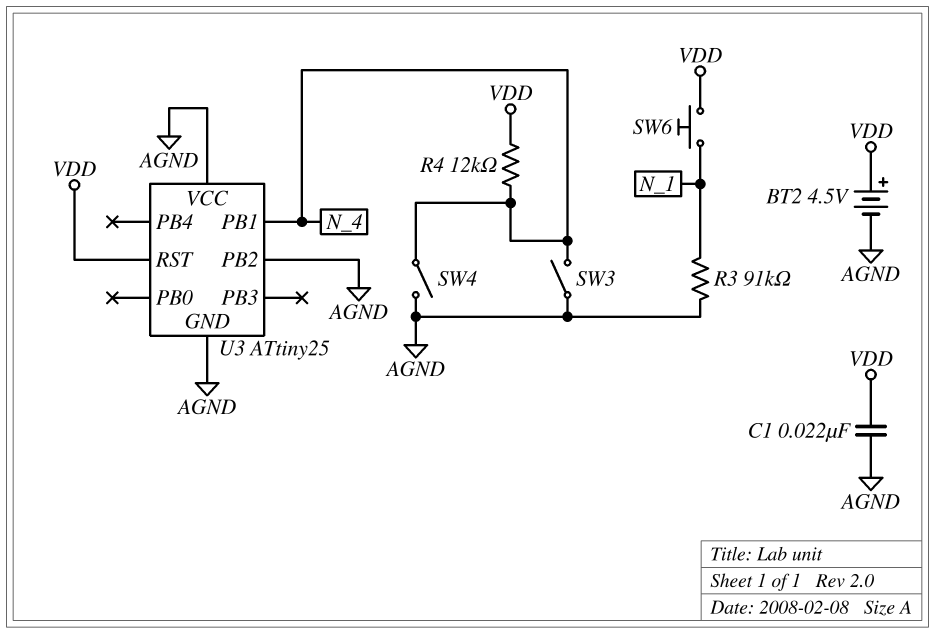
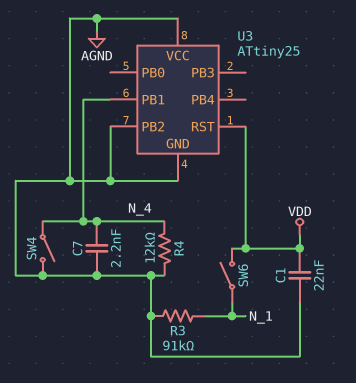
BT2: 4.5V (plus VDD, minus AGND) -> none
C7: none -> 2.2nF (AGND, N_4)
R4: 12k (N_4, VDD) -> 12k (AGND, N_4)
SW3: switch (AGND, N_4) -> none
SW6: button (N_1, VDD) -> switch (N_1, VDD)

